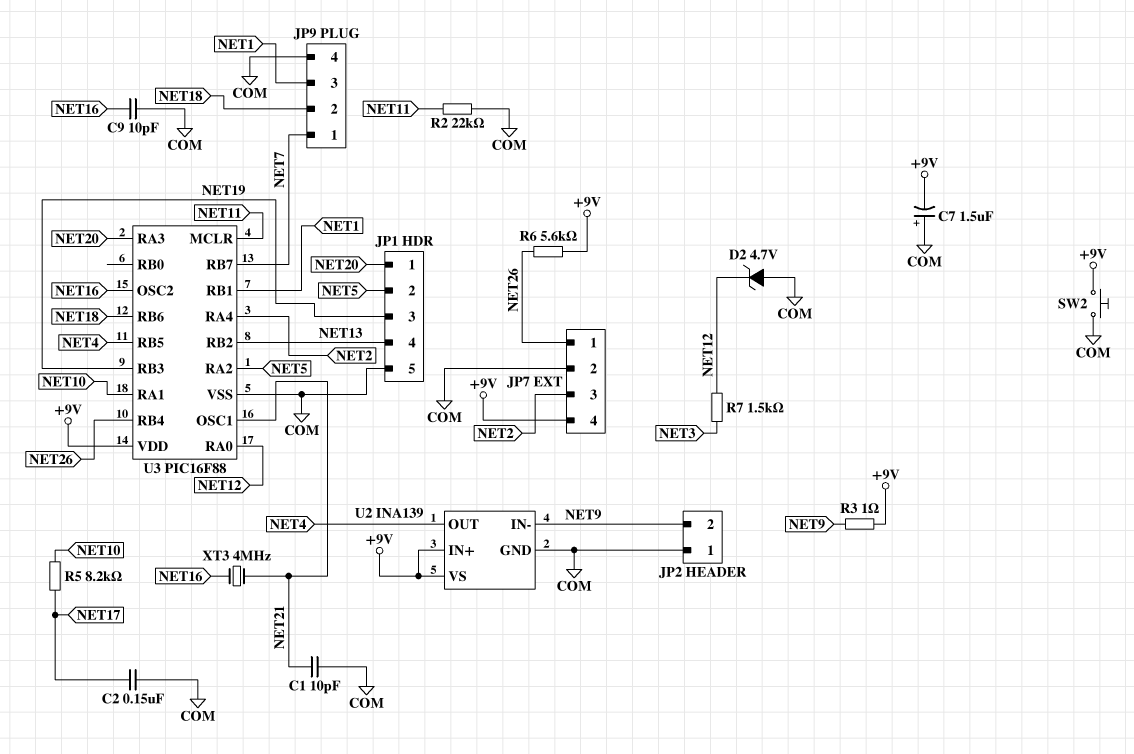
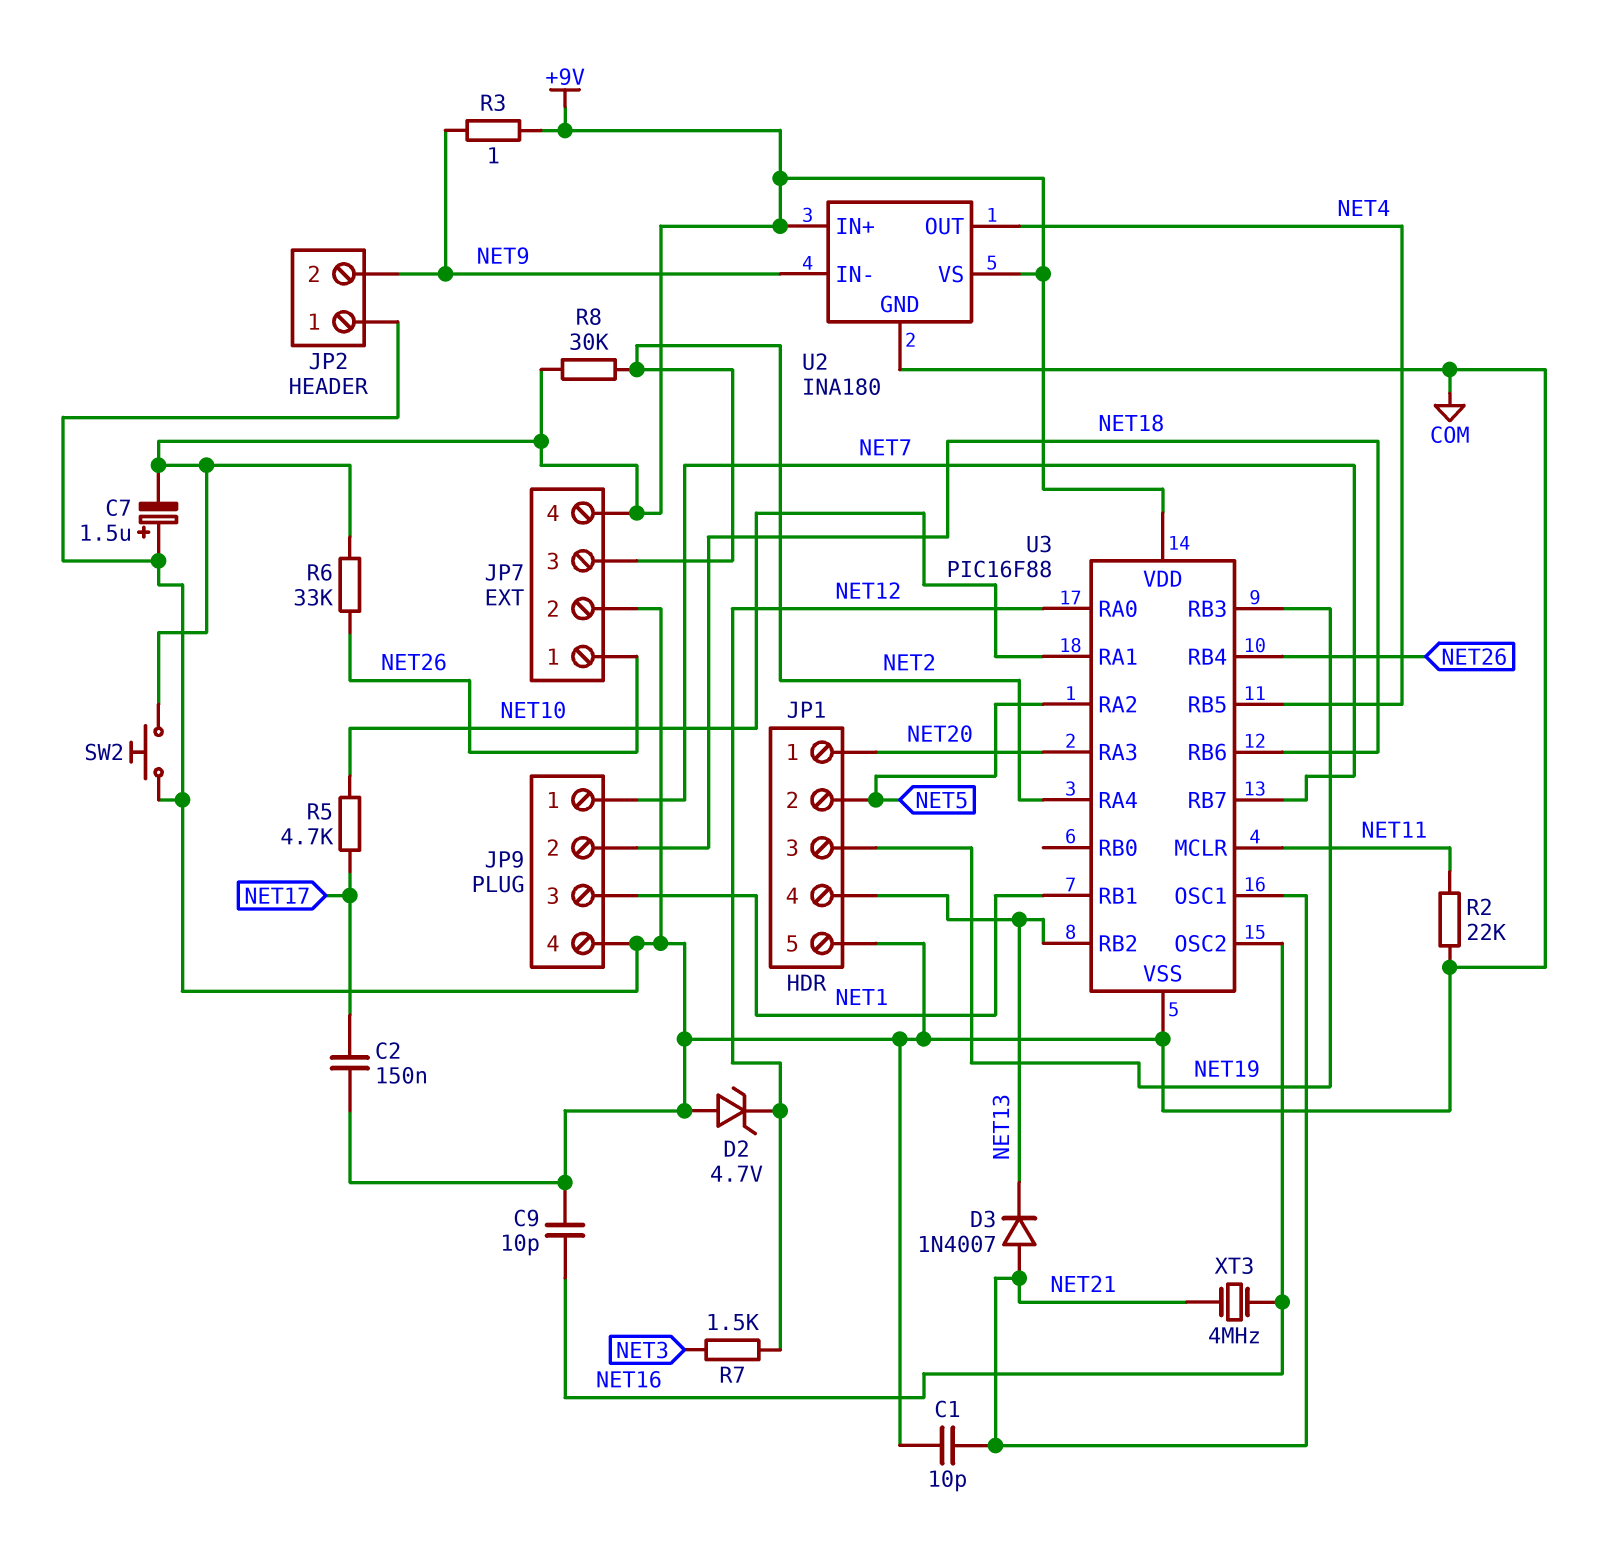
D3: none -> diode 1N4007 (A NET21, K NET13)
R5: 8.2k (NET10, NET17) -> 4.7k (NET10, NET17)
R6: 5.6k (+9V, NET26) -> 33k (+9V, NET26)
R8: none -> 30k (+9V, NET2)
U2: INA139 -> INA180

